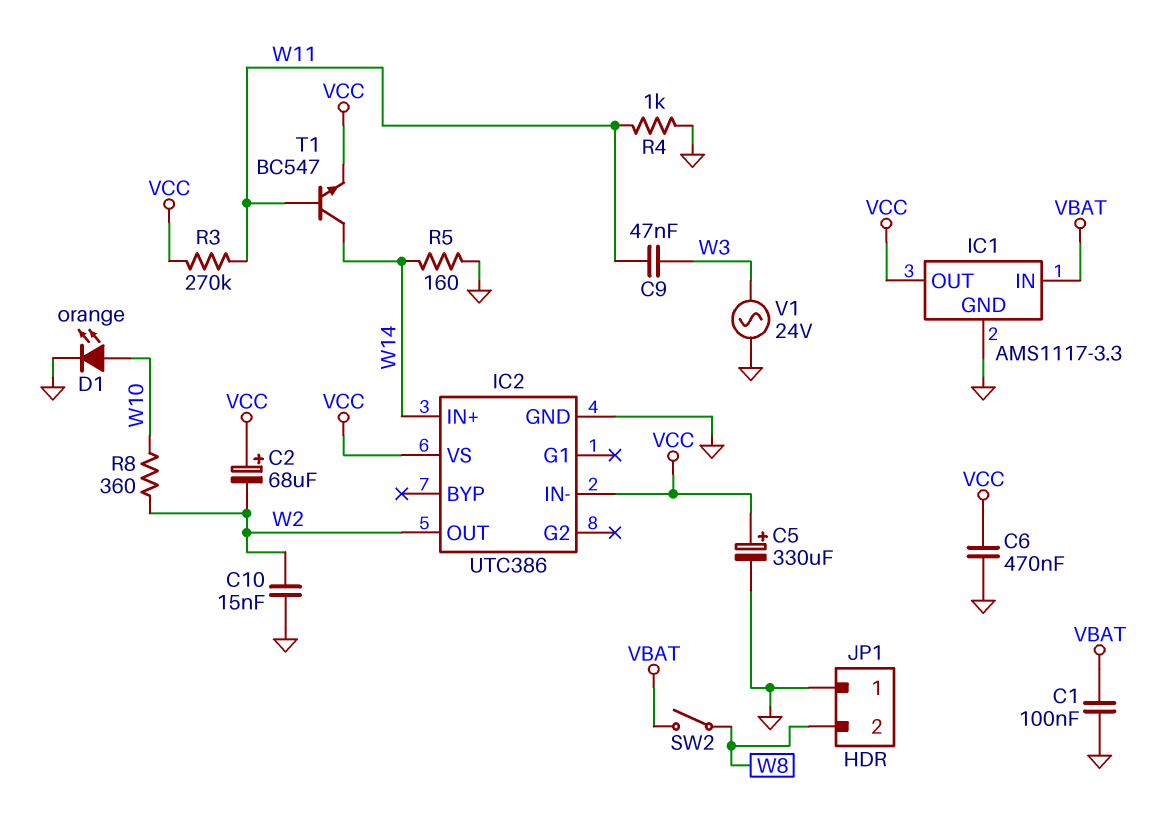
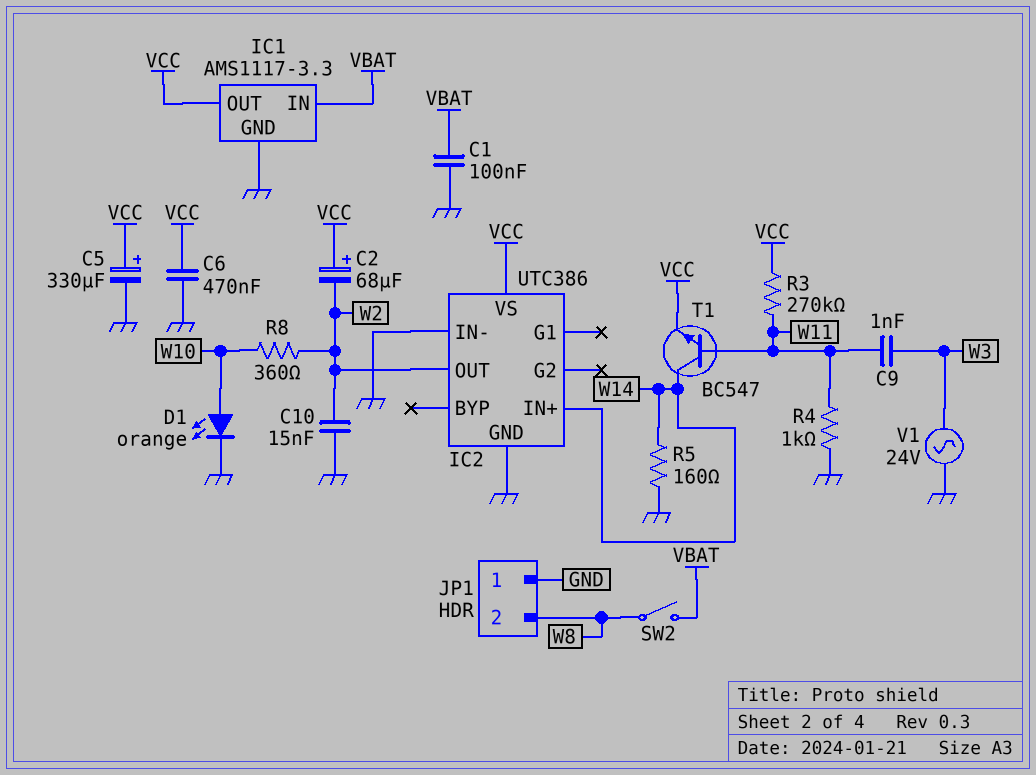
C9: 47nF (W3, W11) -> 1nF (W3, W11)
IC2 pin IN-: VCC -> GND

